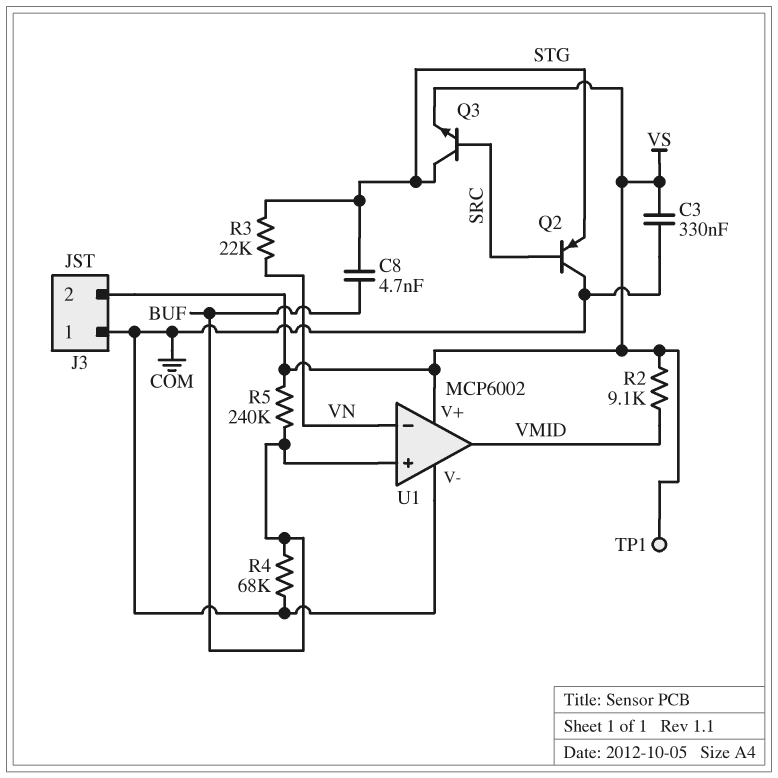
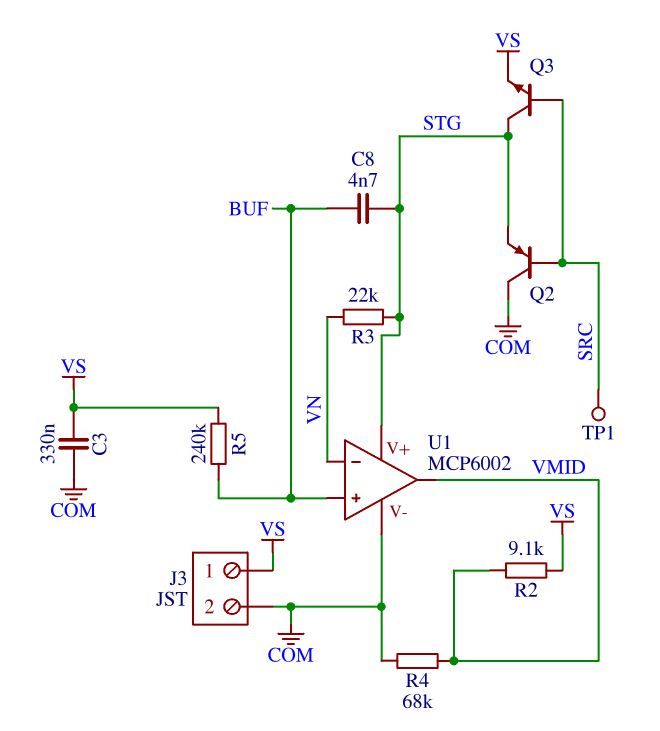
J3 pin 1: COM -> VS
J3 pin 2: VS -> COM
R4: 68k (BUF, COM) -> 68k (COM, VMID)
TP1: test point (VS) -> test point (SRC)
U1 pin V+: VS -> STG

